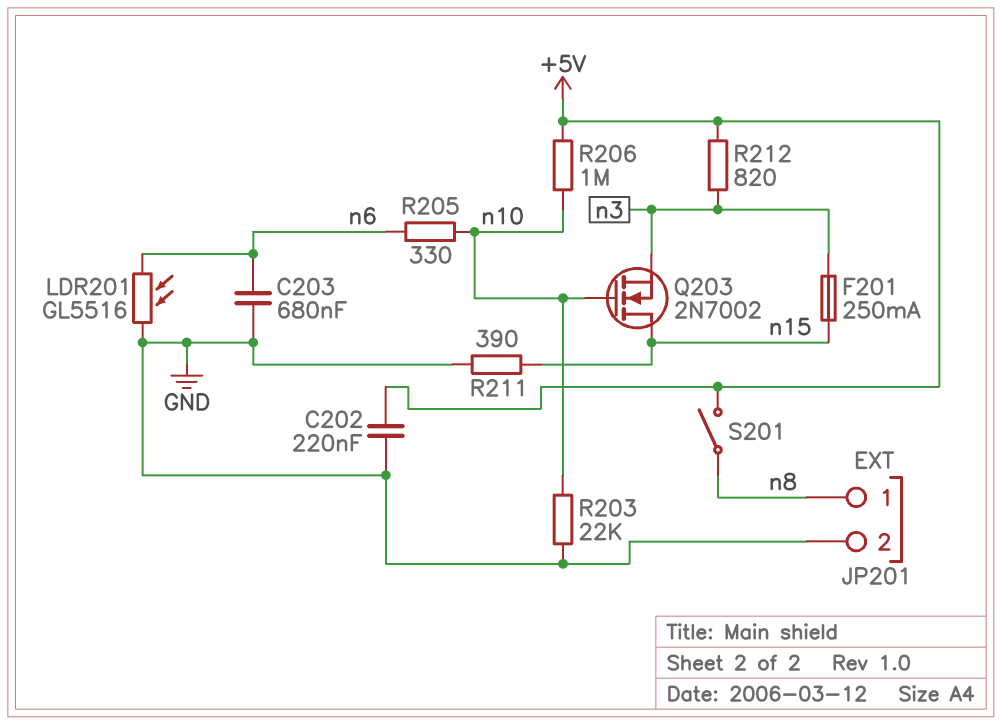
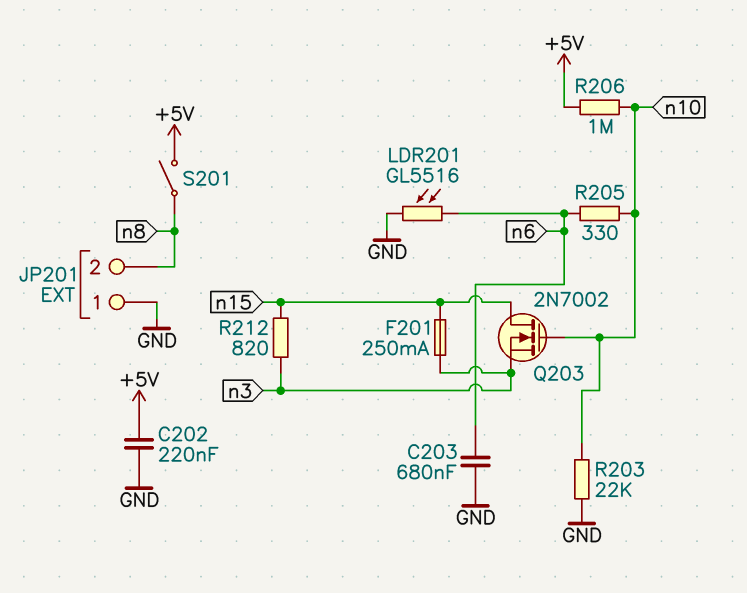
JP201 pin 1: n8 -> GND
JP201 pin 2: GND -> n8
R211: 390 (GND, n15) -> none
R212: 820 (+5V, n3) -> 820 (n3, n15)

